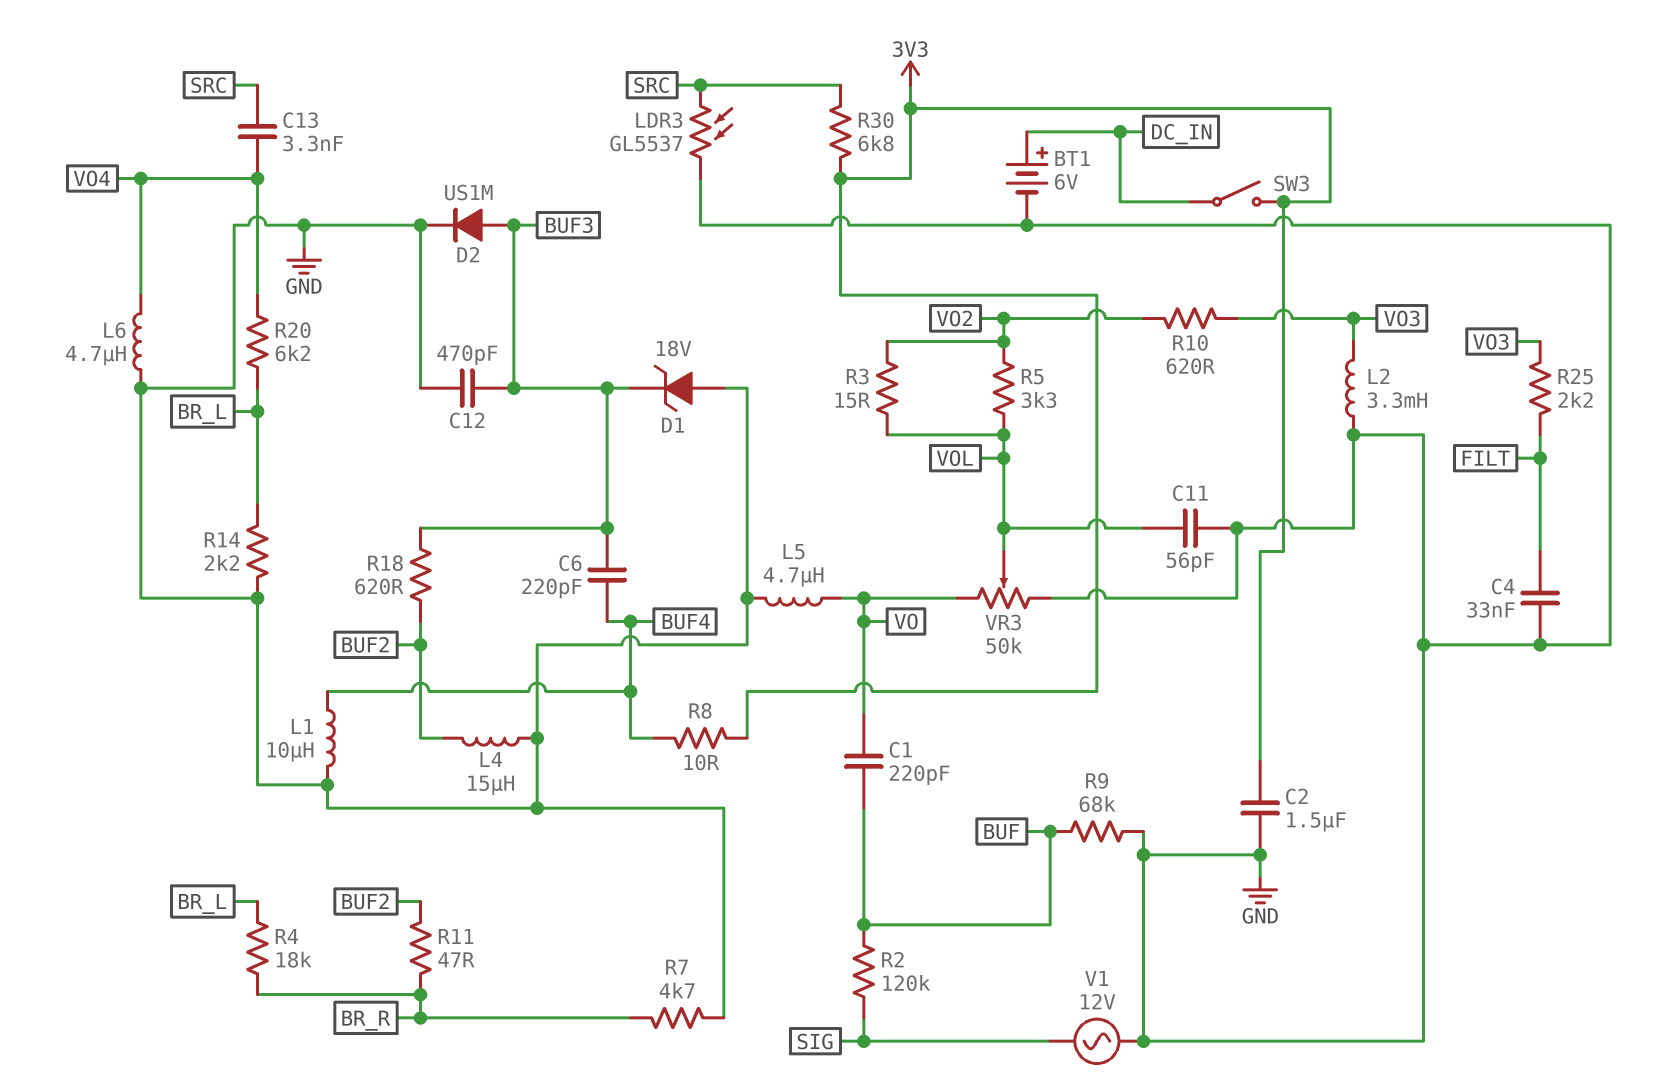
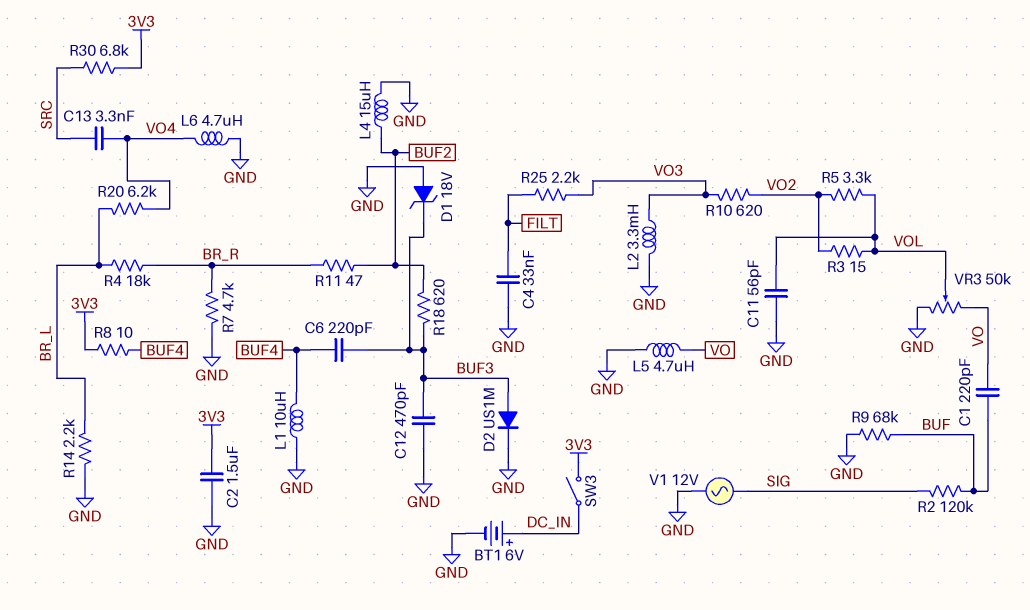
LDR3: GL5537 (GND, SRC) -> none

